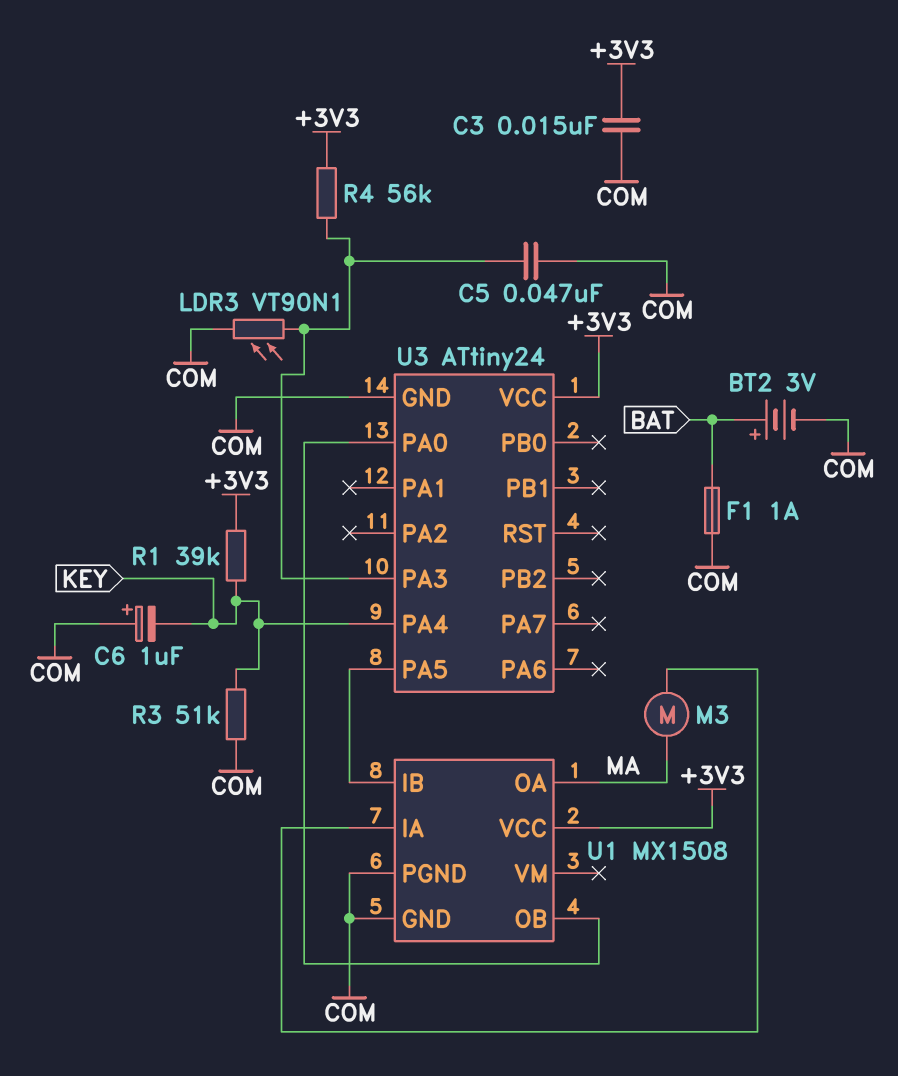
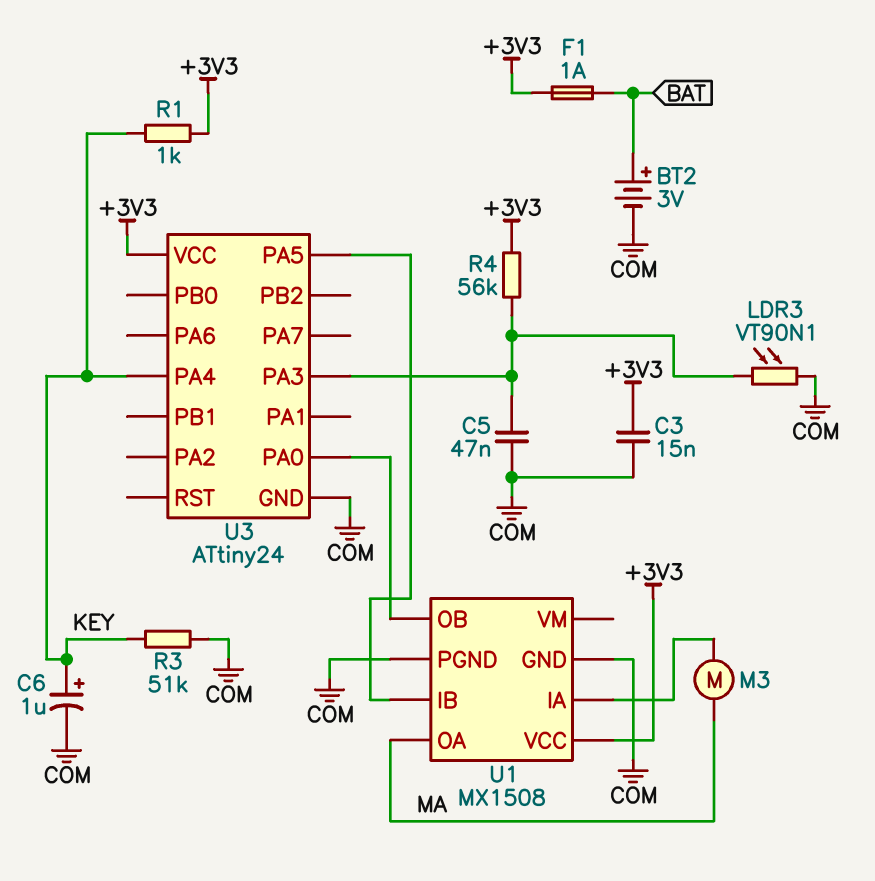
C6: 1uF (plus COM, minus KEY) -> 1uF (plus KEY, minus COM)
F1: 1A (BAT, COM) -> 1A (+3V3, BAT)
R1: 39k (+3V3, KEY) -> 1k (+3V3, KEY)

